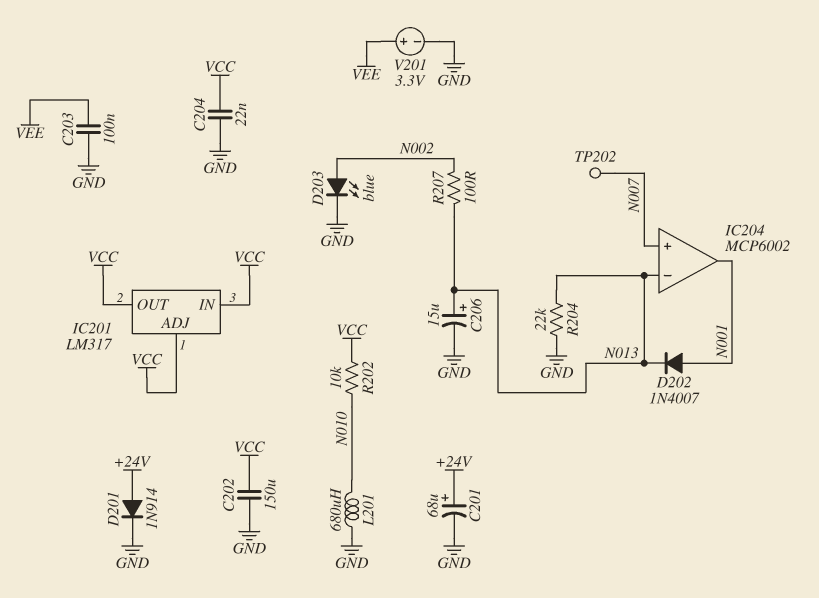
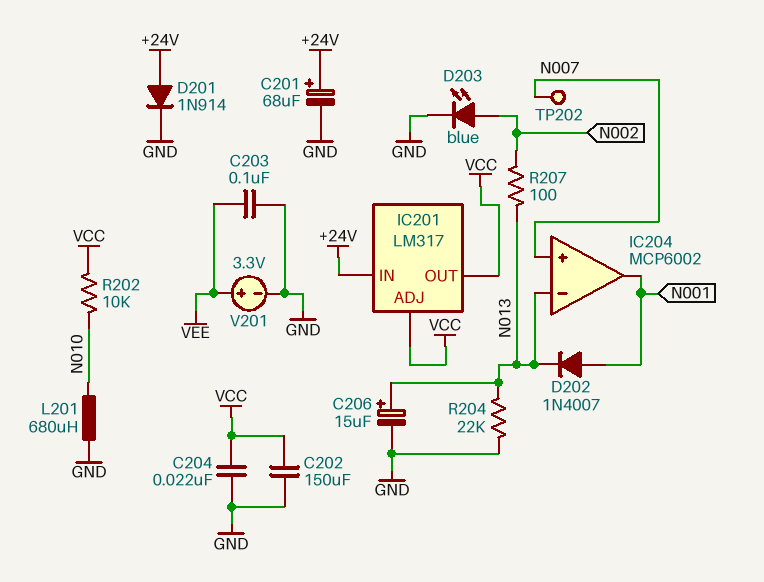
IC201 pin IN: VCC -> +24V

